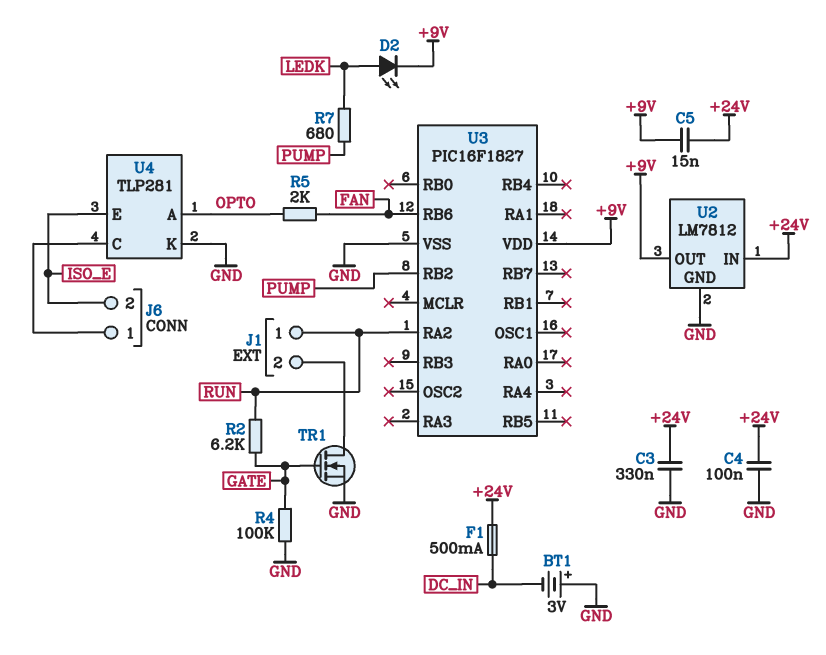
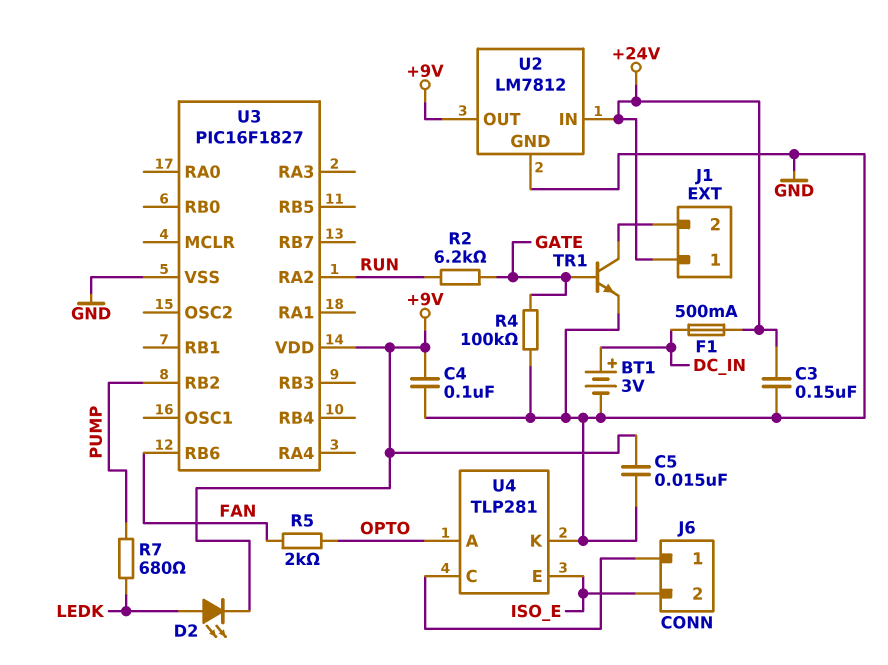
BT1: 3V (plus GND, minus DC_IN) -> 3V (plus DC_IN, minus GND)
C3: 330nF (+24V, GND) -> 150nF (+24V, GND)
C4: 100nF (+24V, GND) -> 100nF (+9V, GND)
C5: 15nF (+9V, +24V) -> 15nF (+9V, GND)
J1 pin 1: RUN -> +24V
TR1: NMOS (G GATE, D J1/2, S GND) -> NPN (B GATE, C J1/2, E GND)

